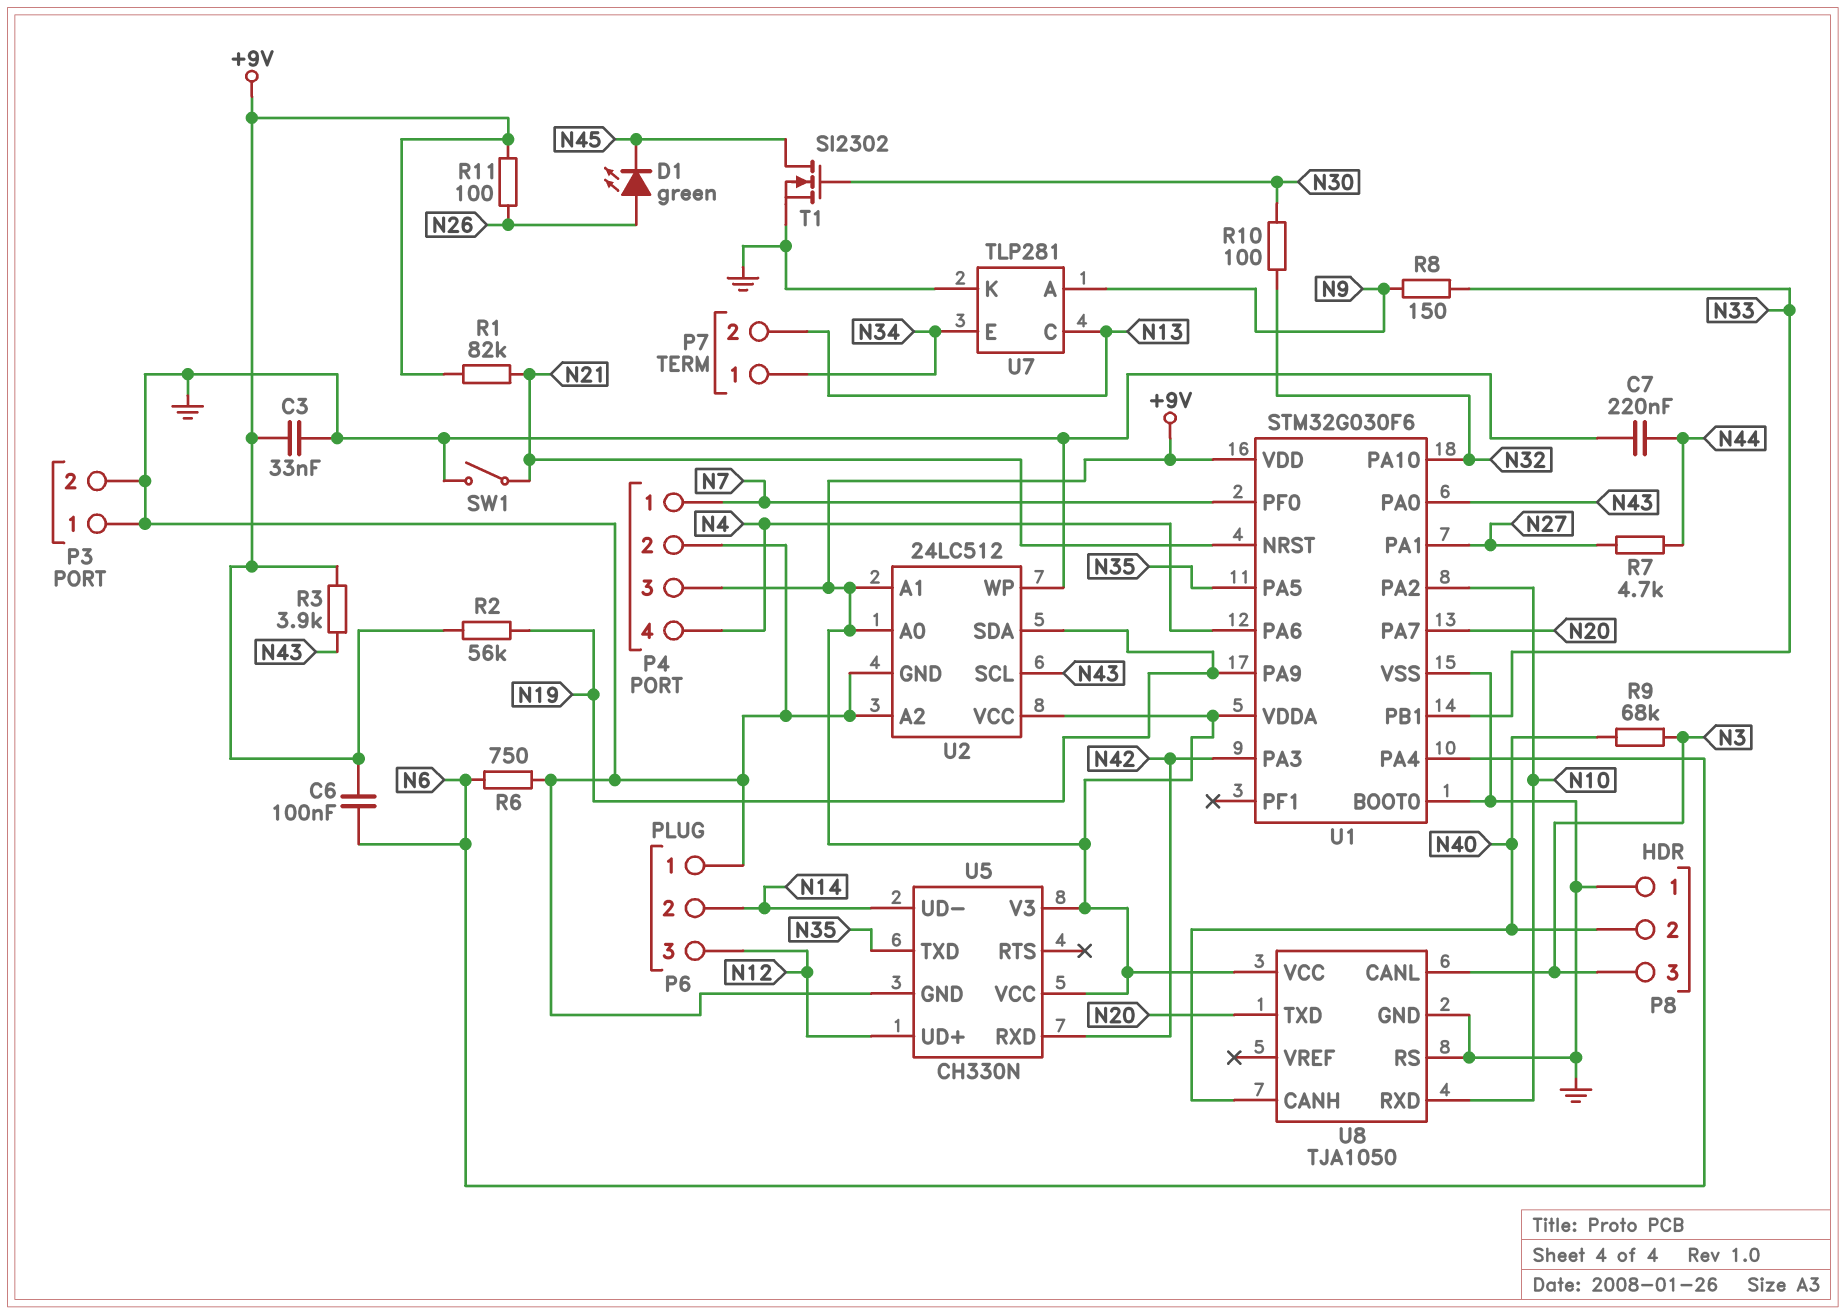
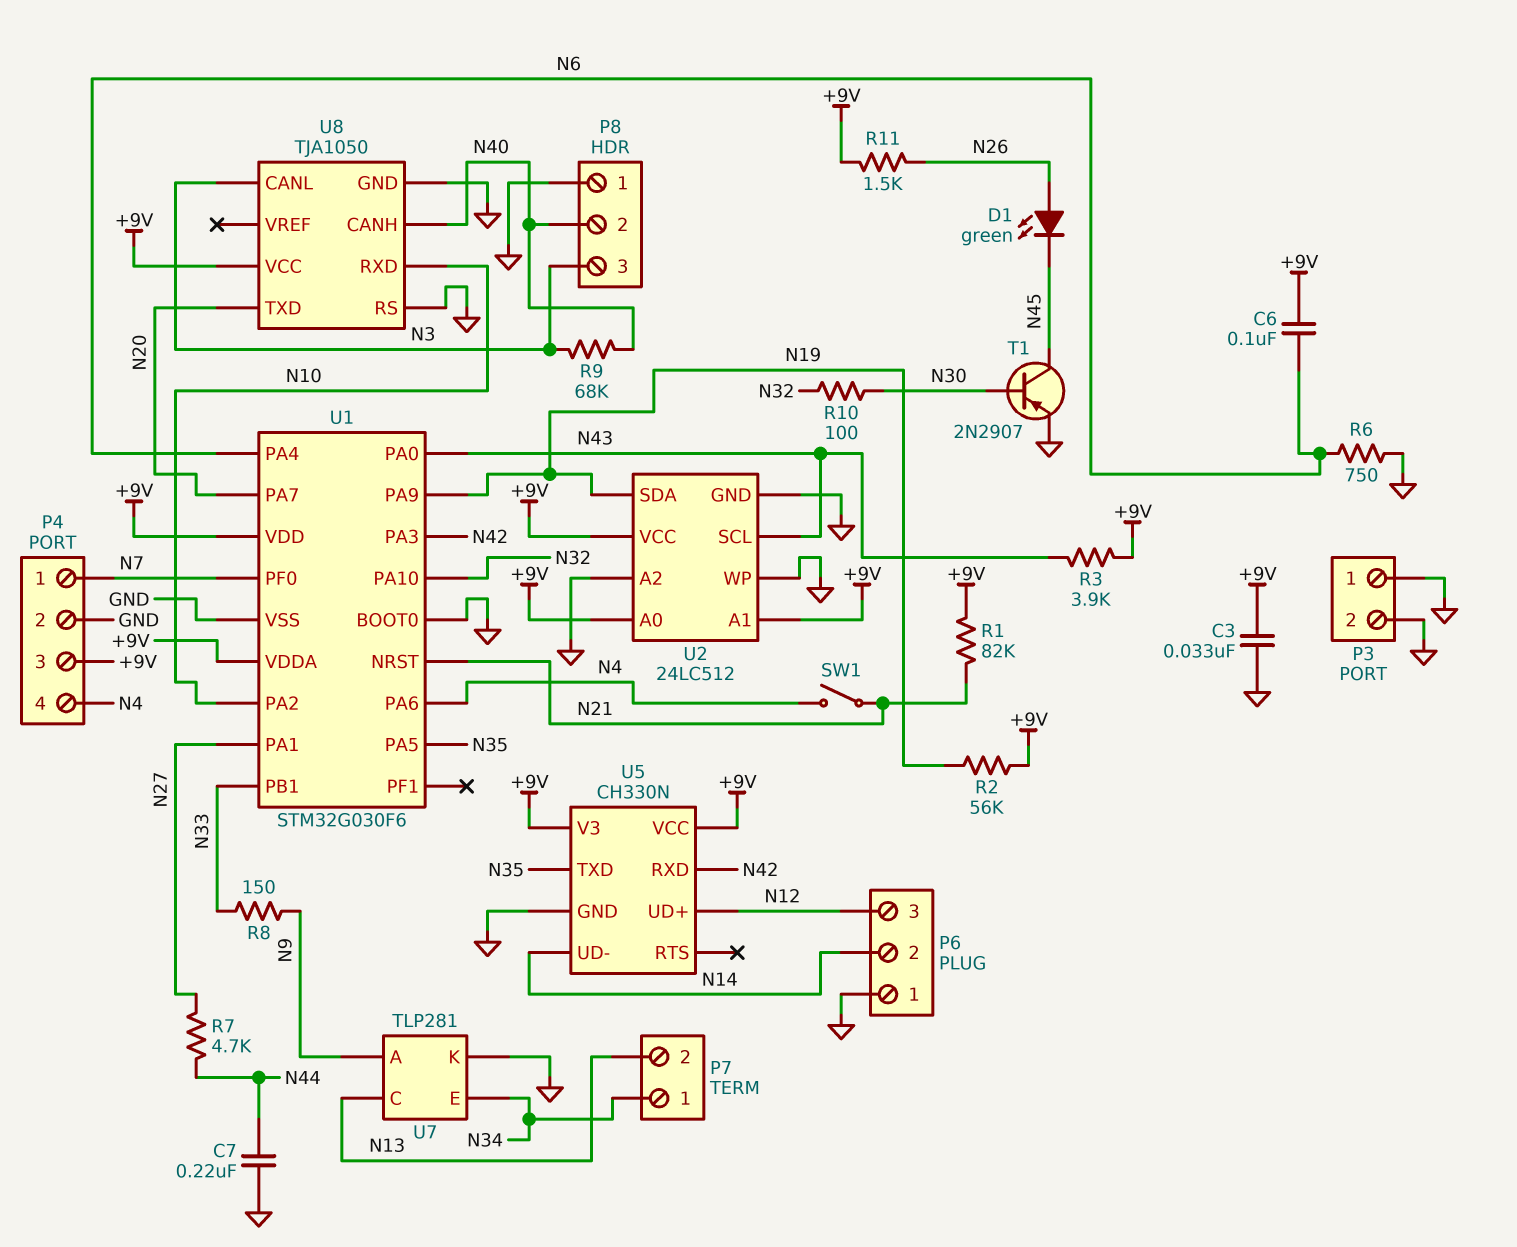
R11: 100 (+9V, N26) -> 1.5k (+9V, N26)
SW1: switch (GND, N21) -> switch (N4, N21)
T1: NMOS SI2302 (G N30, D N45, S GND) -> PNP 2N2907 (B N30, C N45, E GND)

